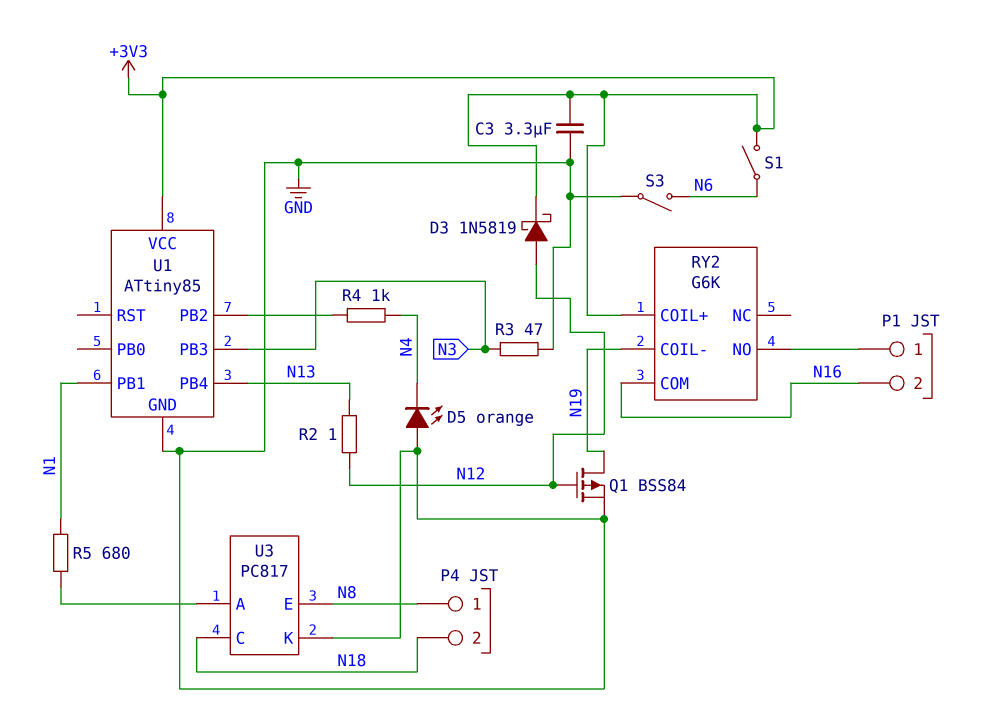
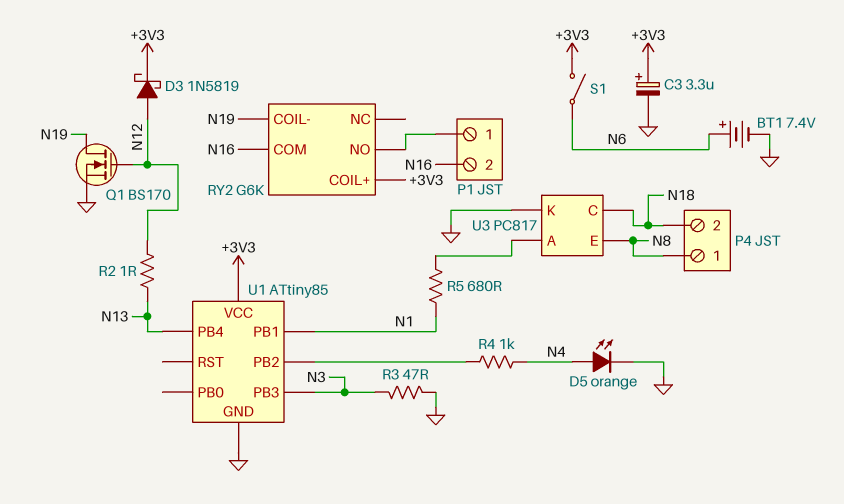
BT1: none -> 7.4V (plus N6, minus GND)
C3: 3.3uF (+3V3, GND) -> 3.3uF (plus +3V3, minus GND)
D5: LED orange (A GND, K N4) -> LED orange (A N4, K GND)
Q1: PMOS BSS84 (G N12, D N19, S GND) -> NMOS BS170 (G N12, D N19, S GND)
S3: switch (GND, N6) -> none

